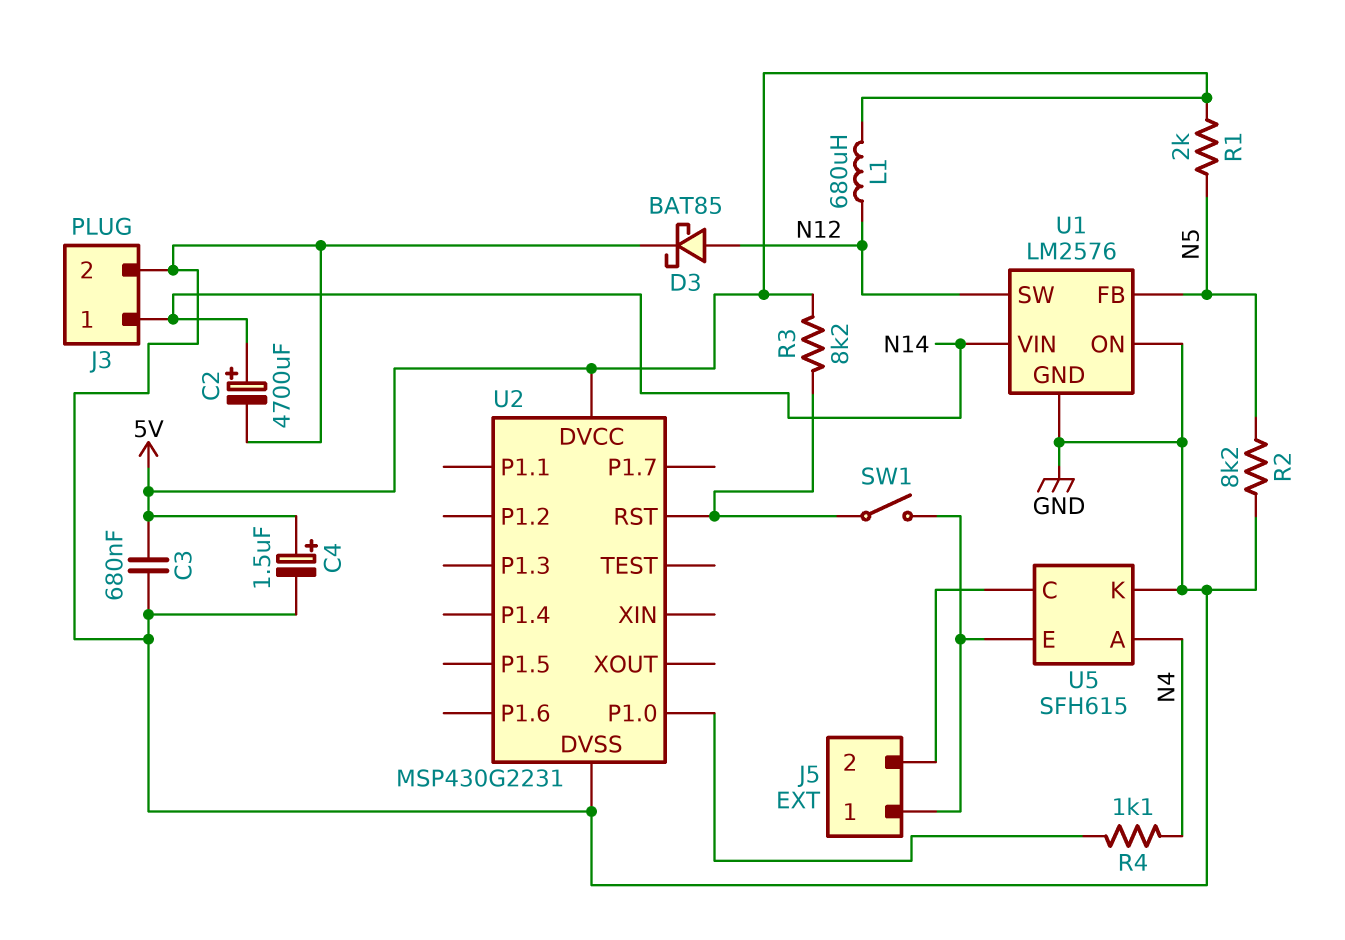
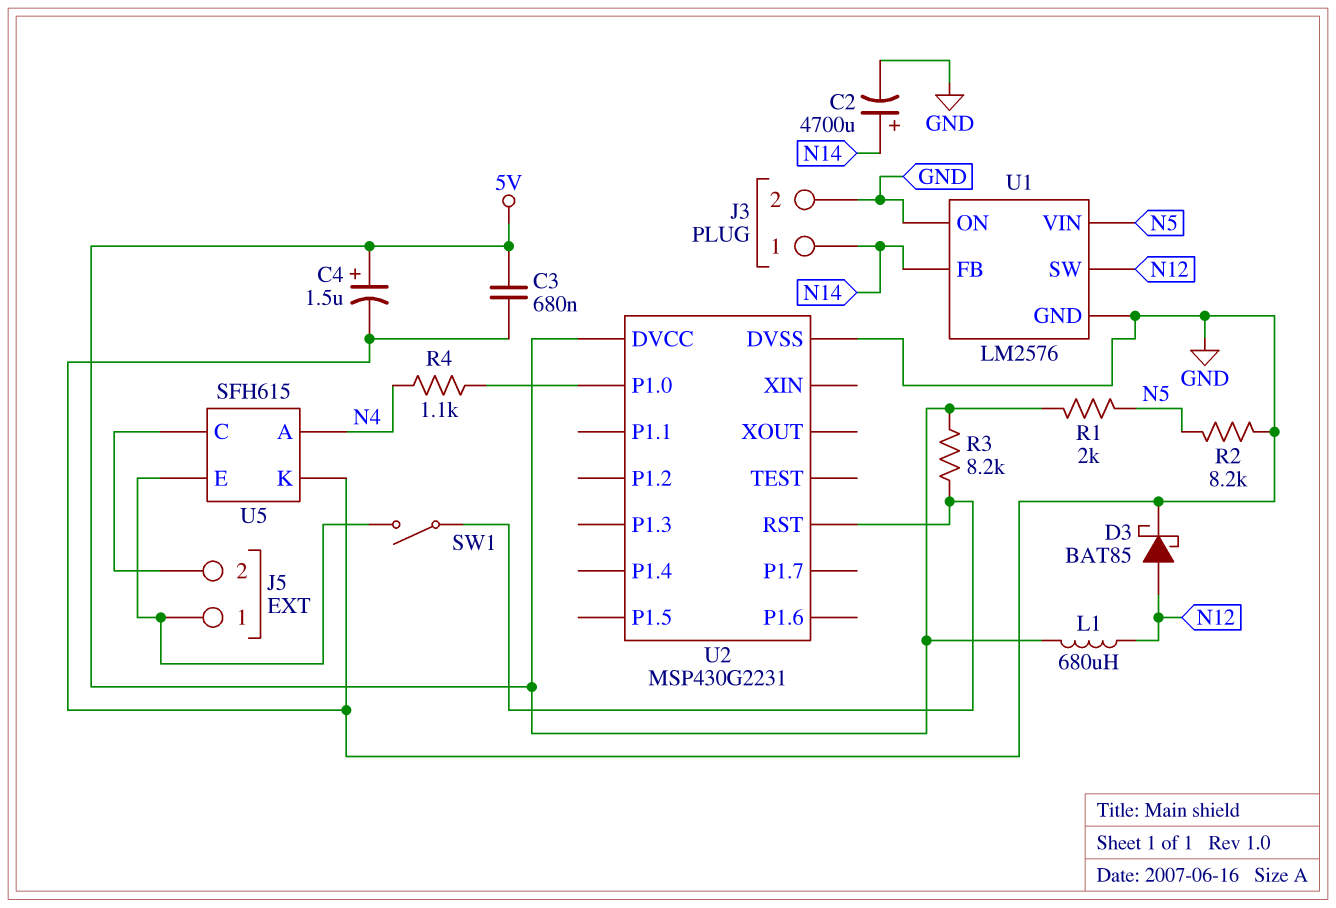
U1 pin FB: N5 -> N14
U1 pin VIN: N14 -> N5

